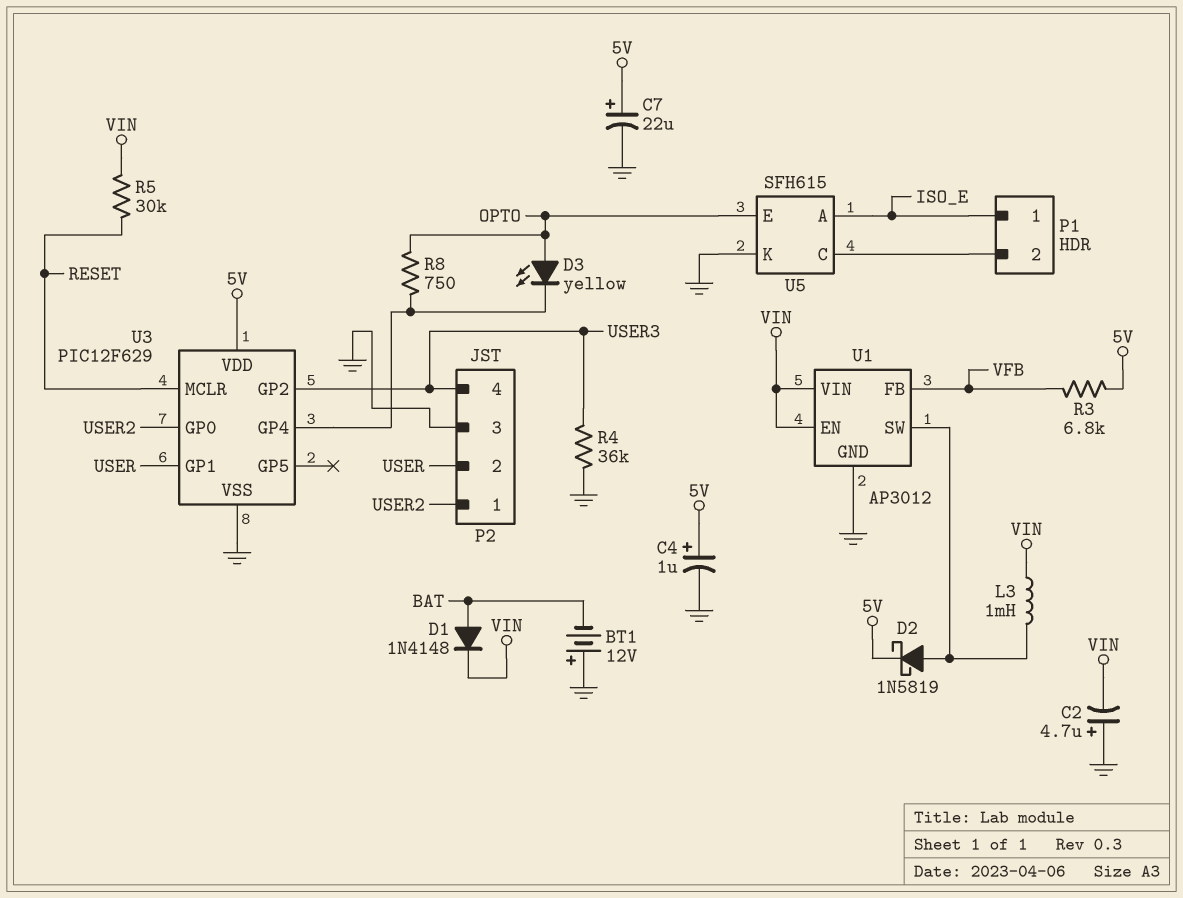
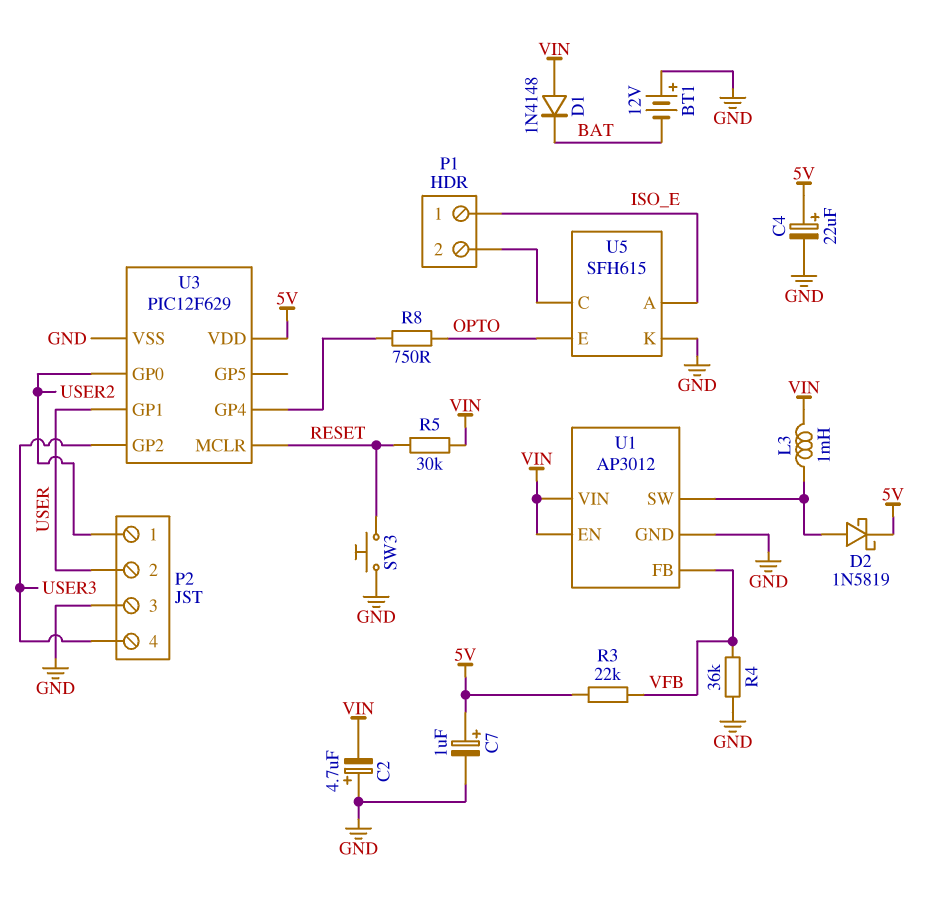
C4: 1uF (plus 5V, minus GND) -> 22uF (plus 5V, minus GND)
C7: 22uF (plus 5V, minus GND) -> 1uF (plus 5V, minus GND)
D1: diode 1N4148 (A BAT, K VIN) -> diode 1N4148 (A VIN, K BAT)
D3: LED yellow (A OPTO, K U3/GP4) -> none
R3: 6.8k (5V, VFB) -> 22k (5V, VFB)
R4: 36k (GND, USER3) -> 36k (GND, VFB)
SW3: none -> button (GND, RESET)

